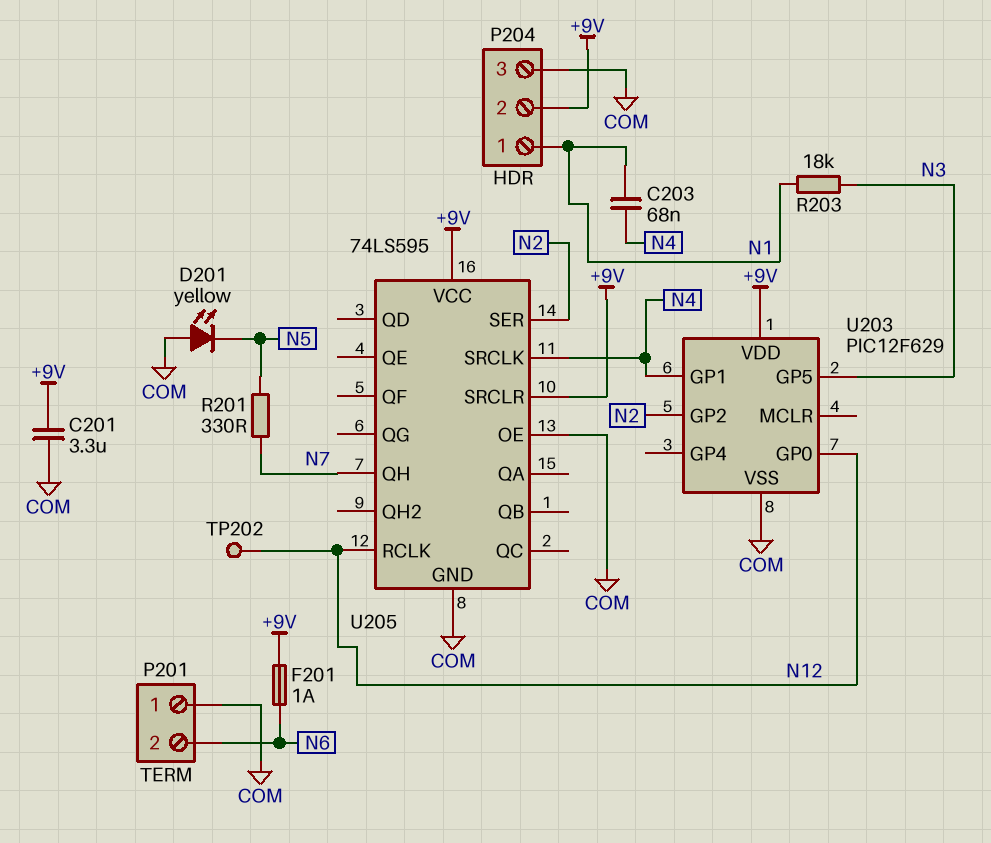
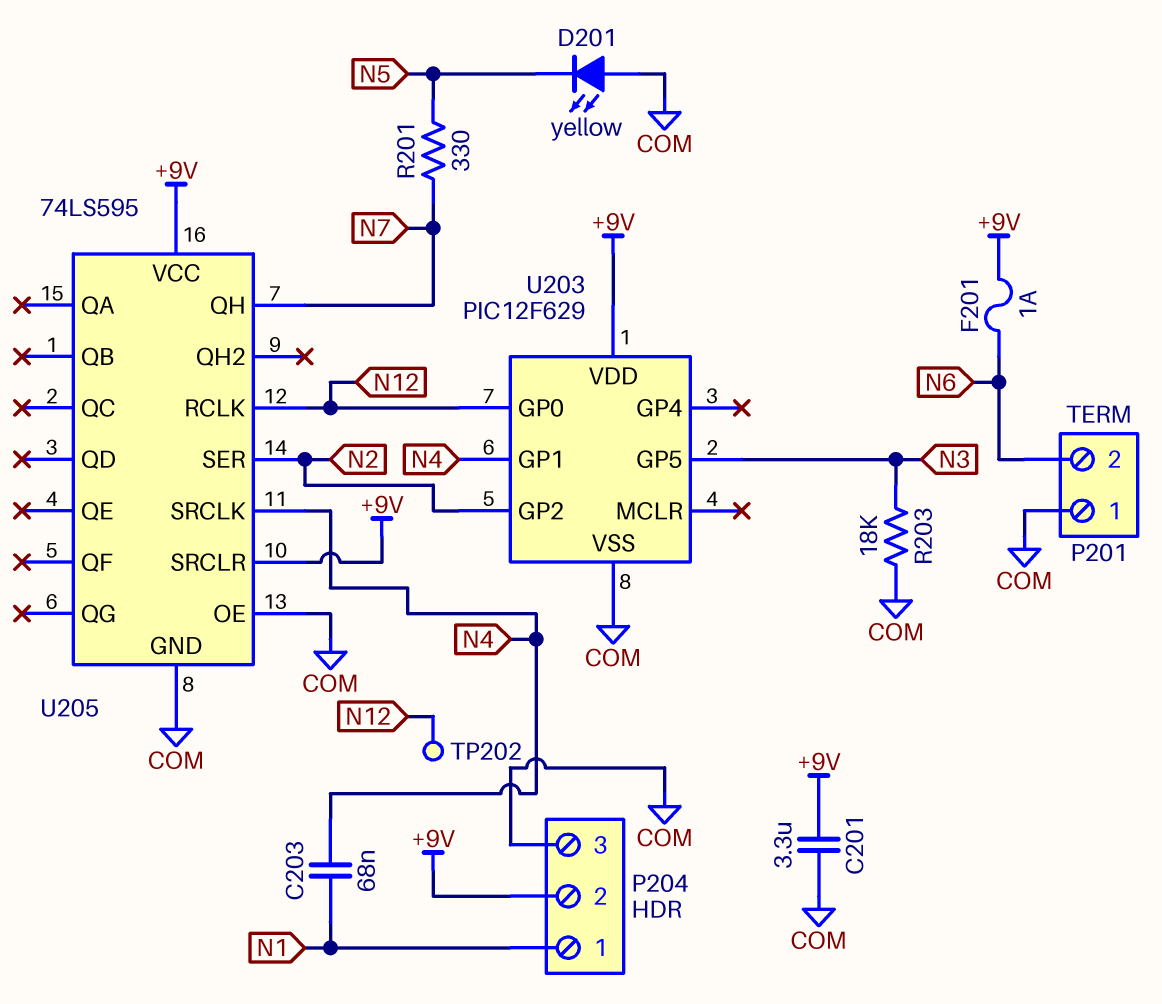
R203: 18k (N1, N3) -> 18k (COM, N3)

